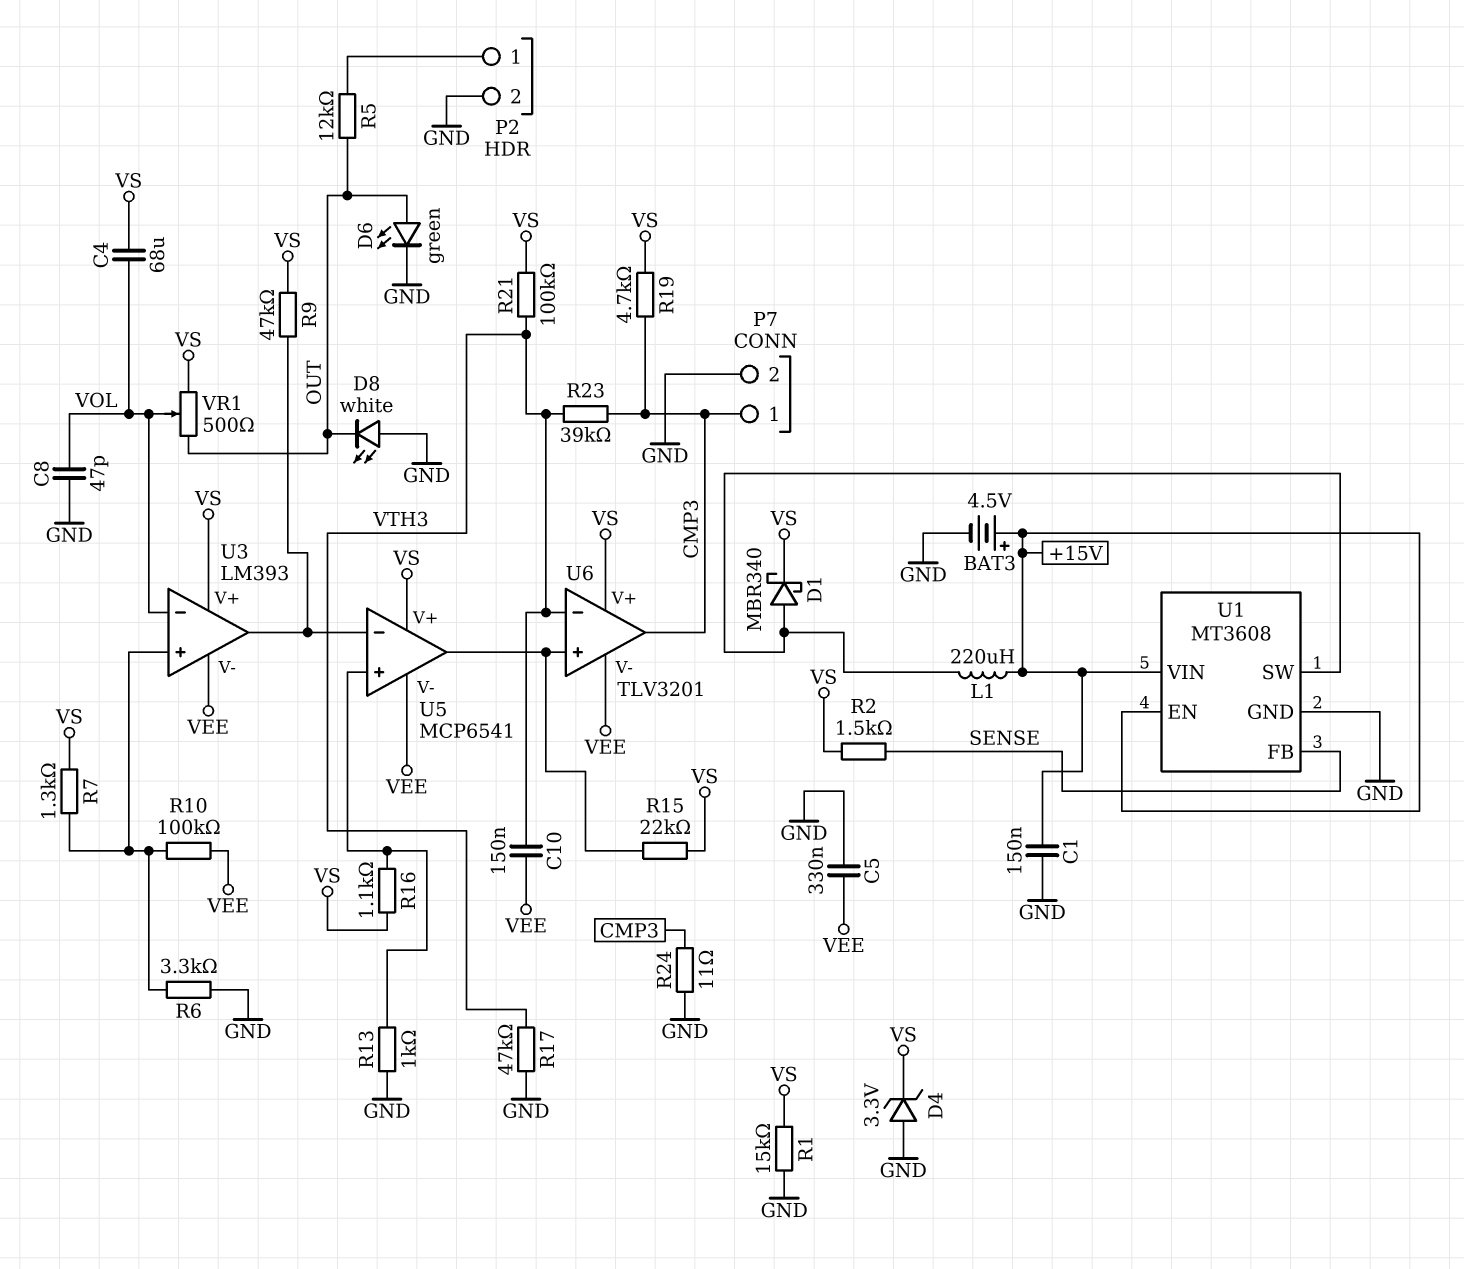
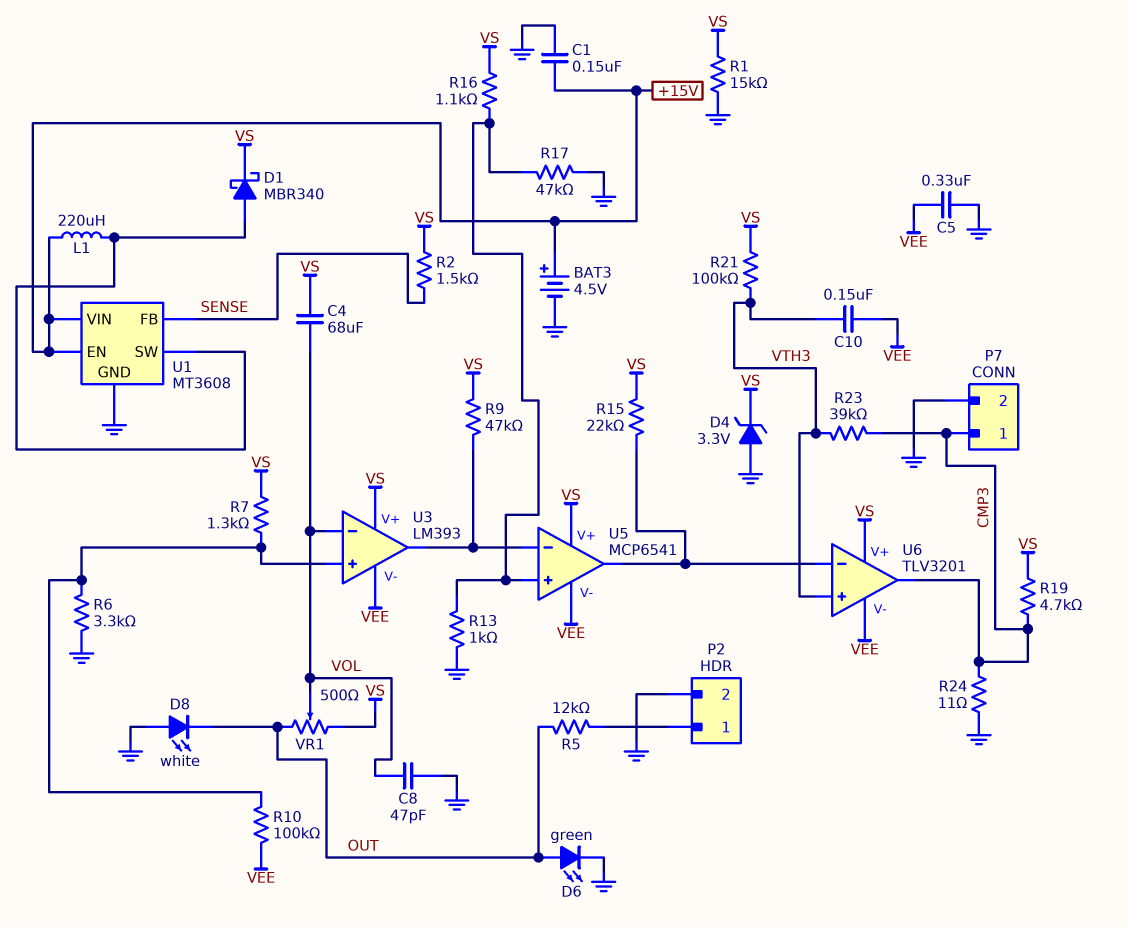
R17: 47k (GND, VTH3) -> 47k (GND, U5/in+)
U6 pin in+: U5/out -> VTH3
U6 pin in-: VTH3 -> U5/out

